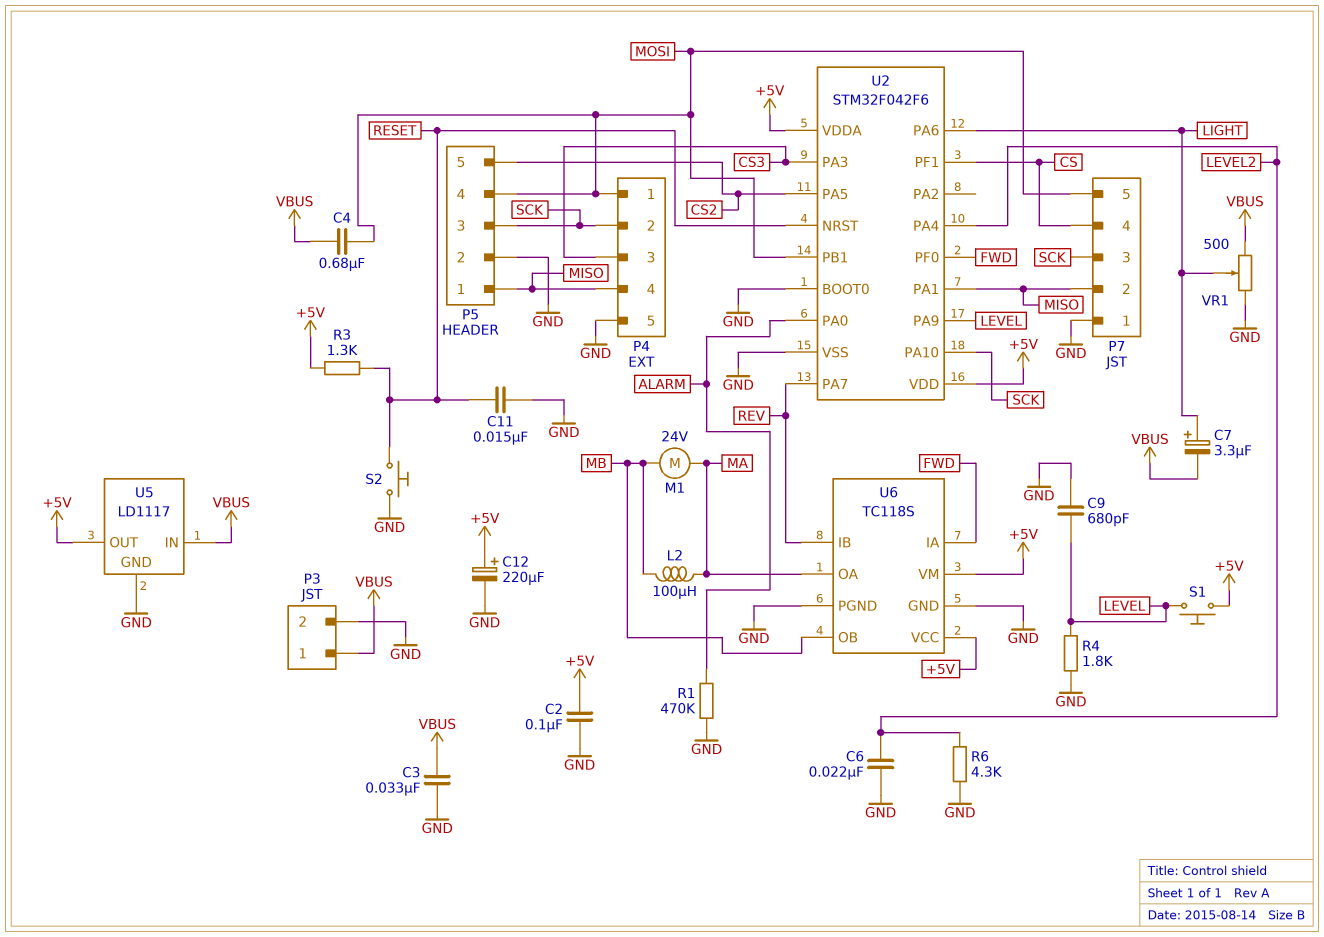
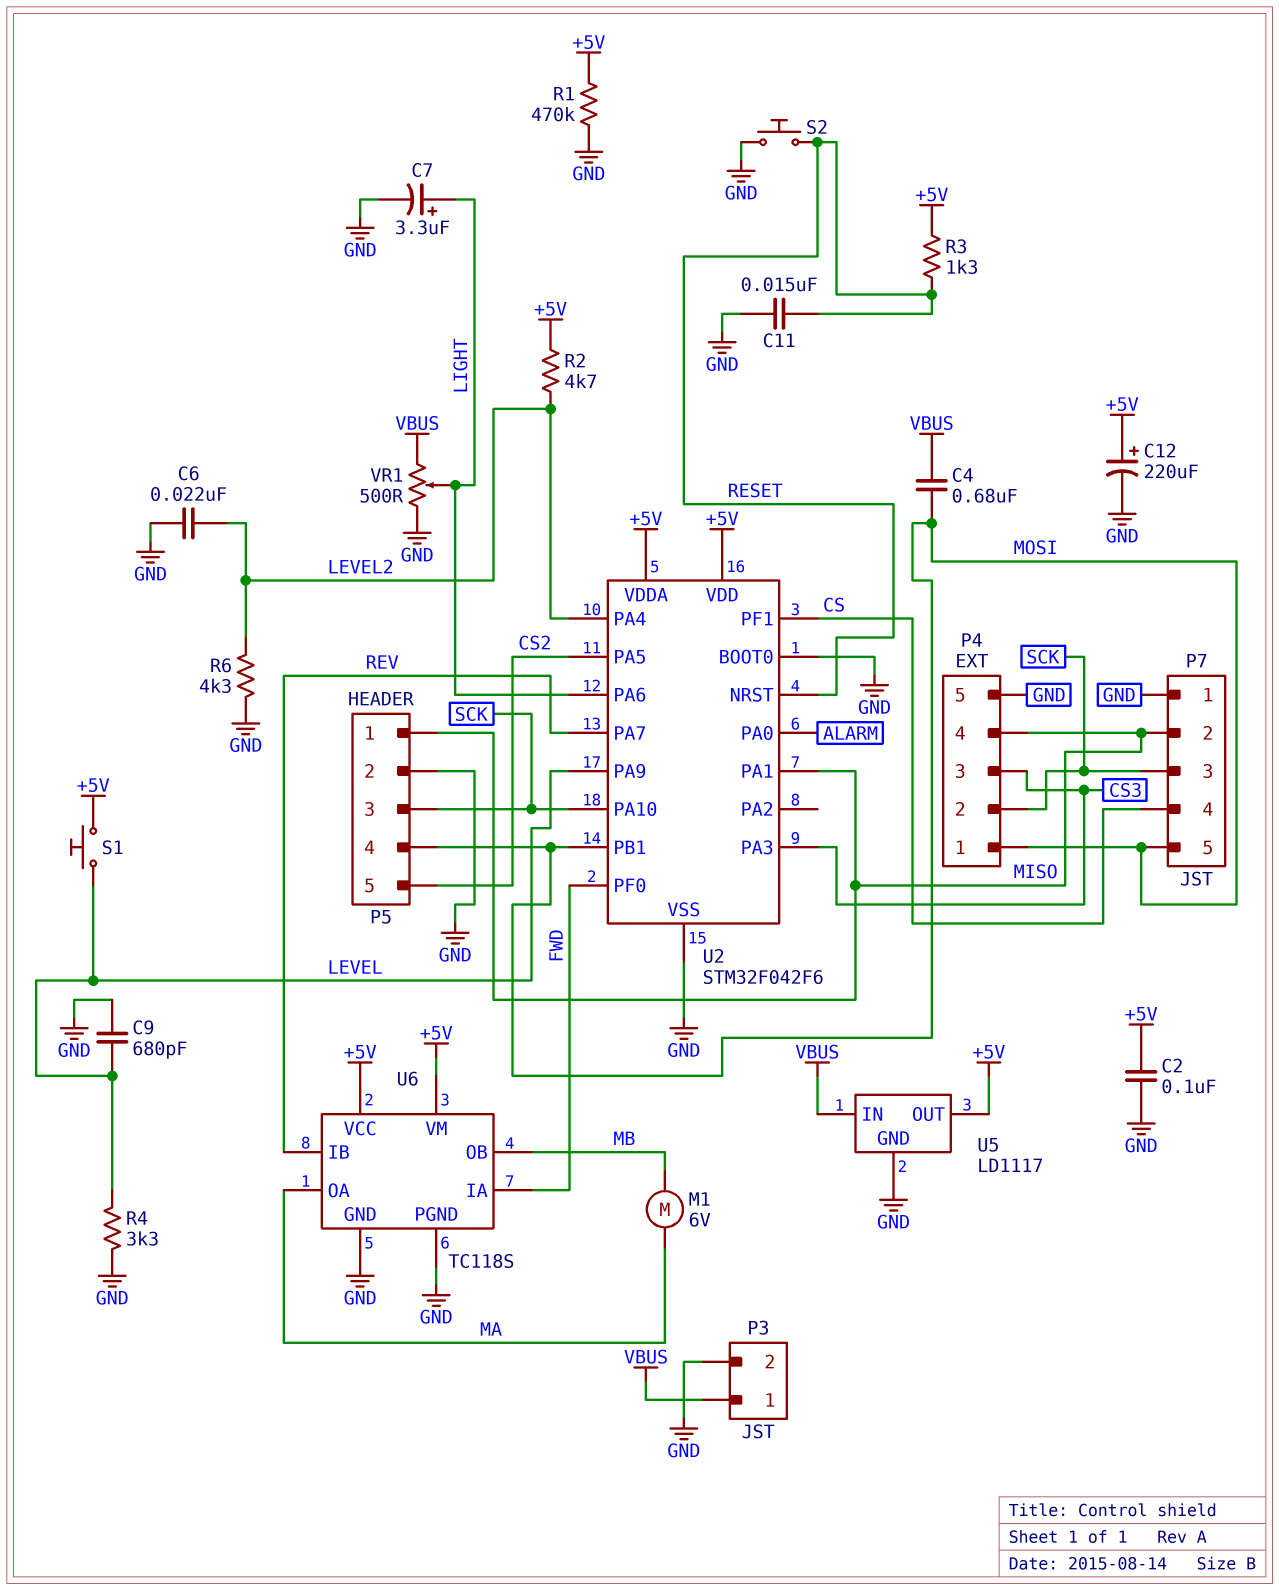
C3: 33nF (GND, VBUS) -> none
C7: 3.3uF (plus LIGHT, minus VBUS) -> 3.3uF (plus LIGHT, minus GND)
L2: 100uH (MA, MB) -> none
M1: motor 24V (MA, MB) -> motor 6V (MA, MB)
R1: 470k (ALARM, GND) -> 470k (+5V, GND)
R2: none -> 4.7k (+5V, LEVEL2)
R4: 1.8k (GND, LEVEL) -> 3.3k (GND, LEVEL)

